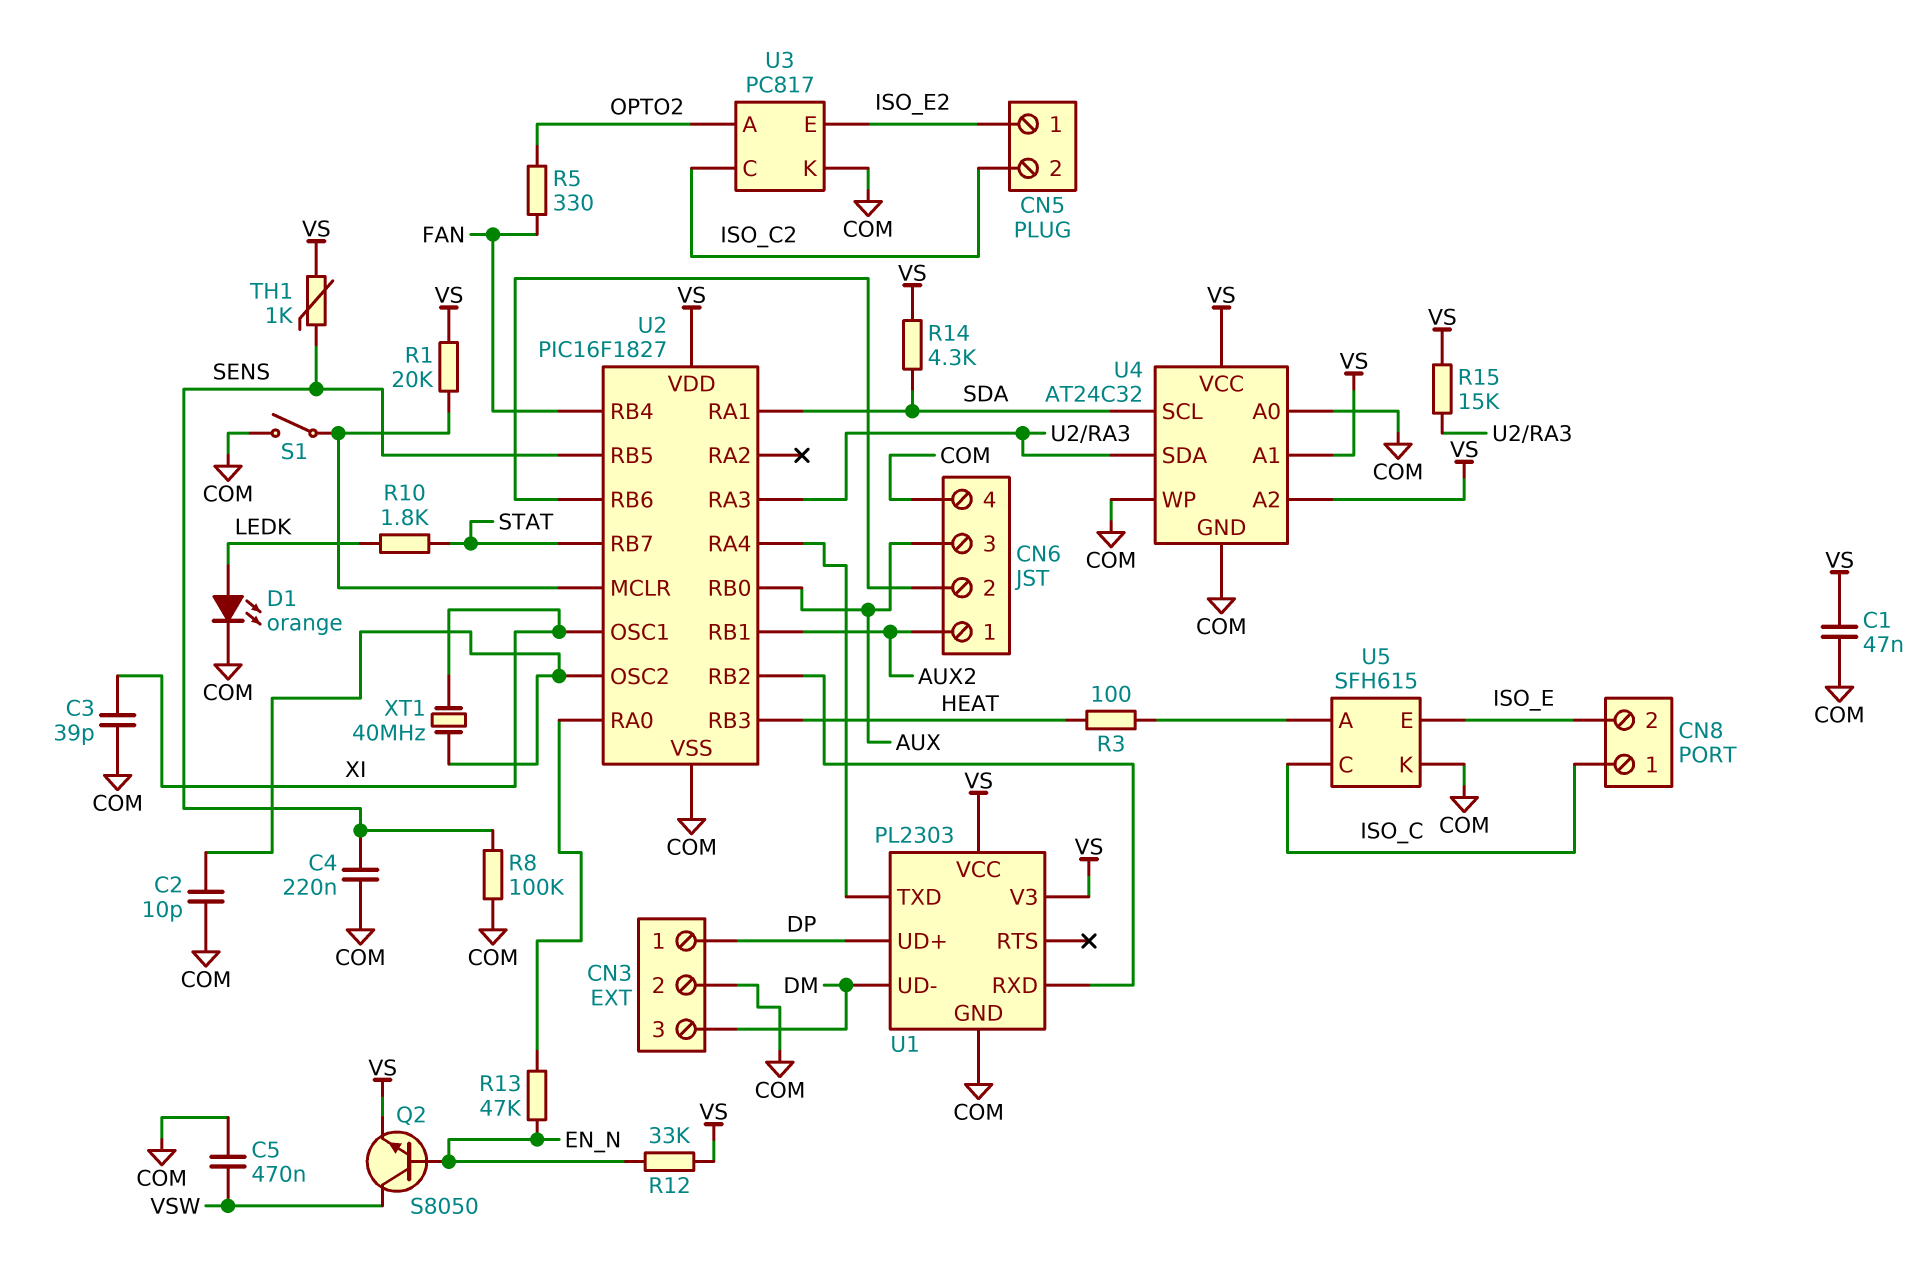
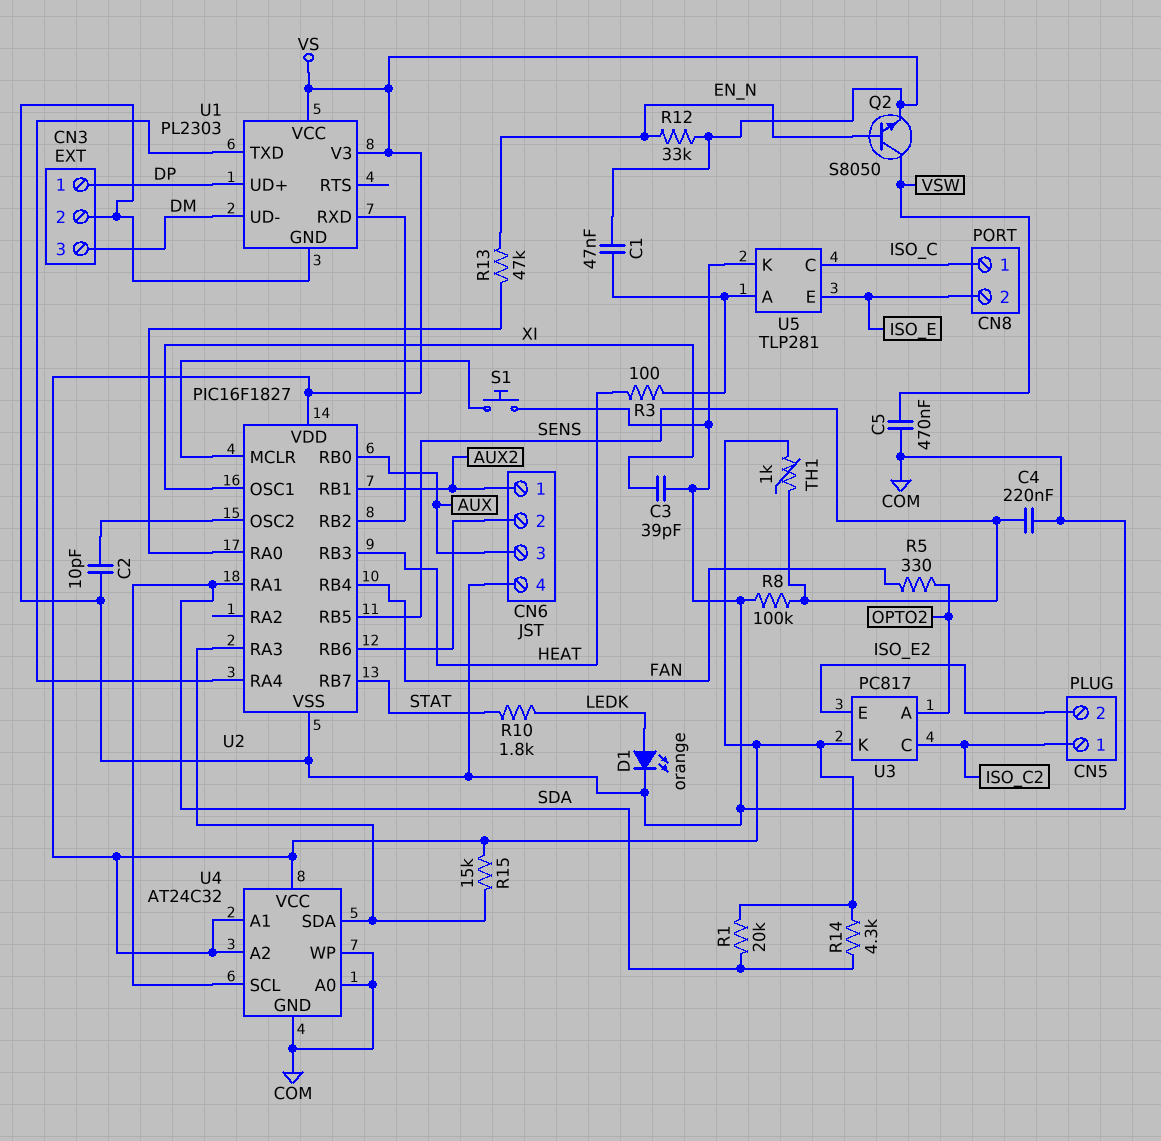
C1: 47nF (COM, VS) -> 47nF (U5/A, VS)
CN5 pin 1: ISO_E2 -> ISO_C2
CN5 pin 2: ISO_C2 -> ISO_E2
R1: 20k (U2/MCLR, VS) -> 20k (SDA, VS)
S1: switch (COM, U2/MCLR) -> button (COM, U2/MCLR)
U3 pin K: COM -> VS
U5: SFH615 -> TLP281
XT1: 40MHz (U2/OSC2, XI) -> none

